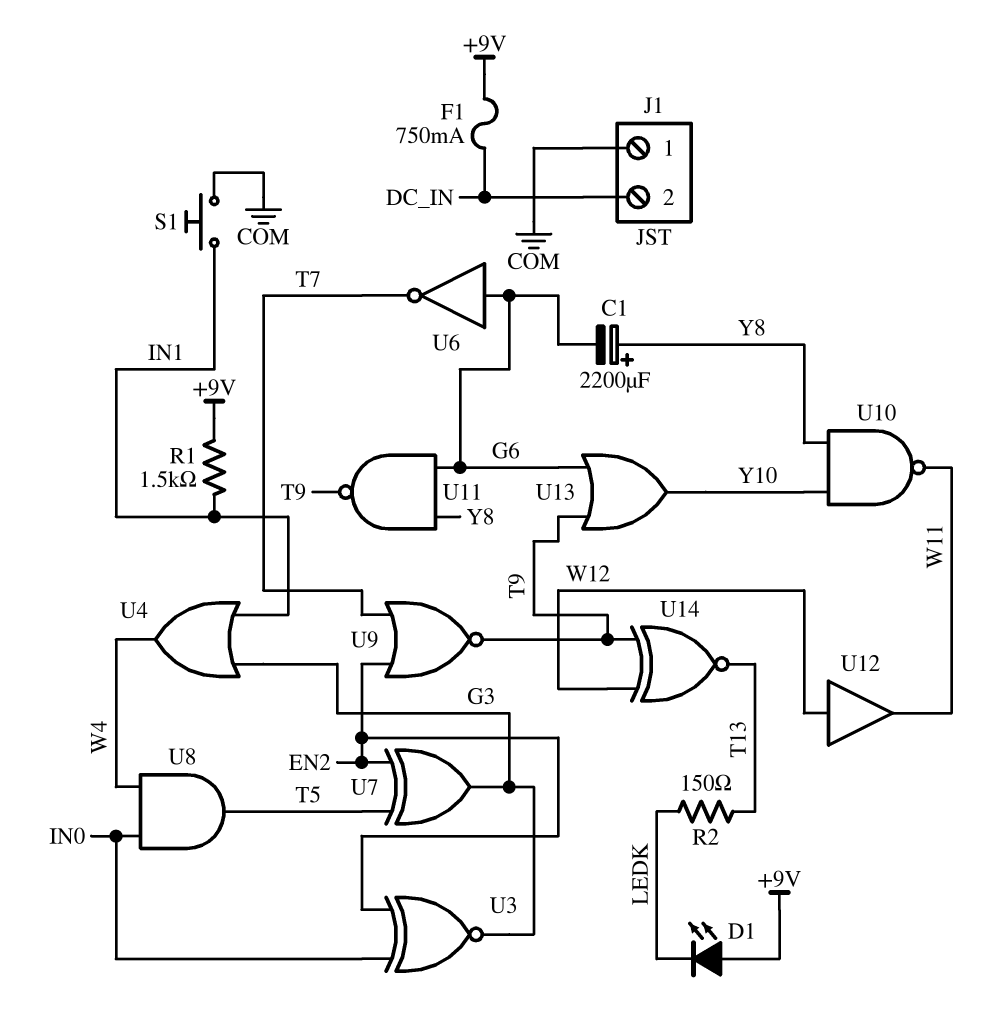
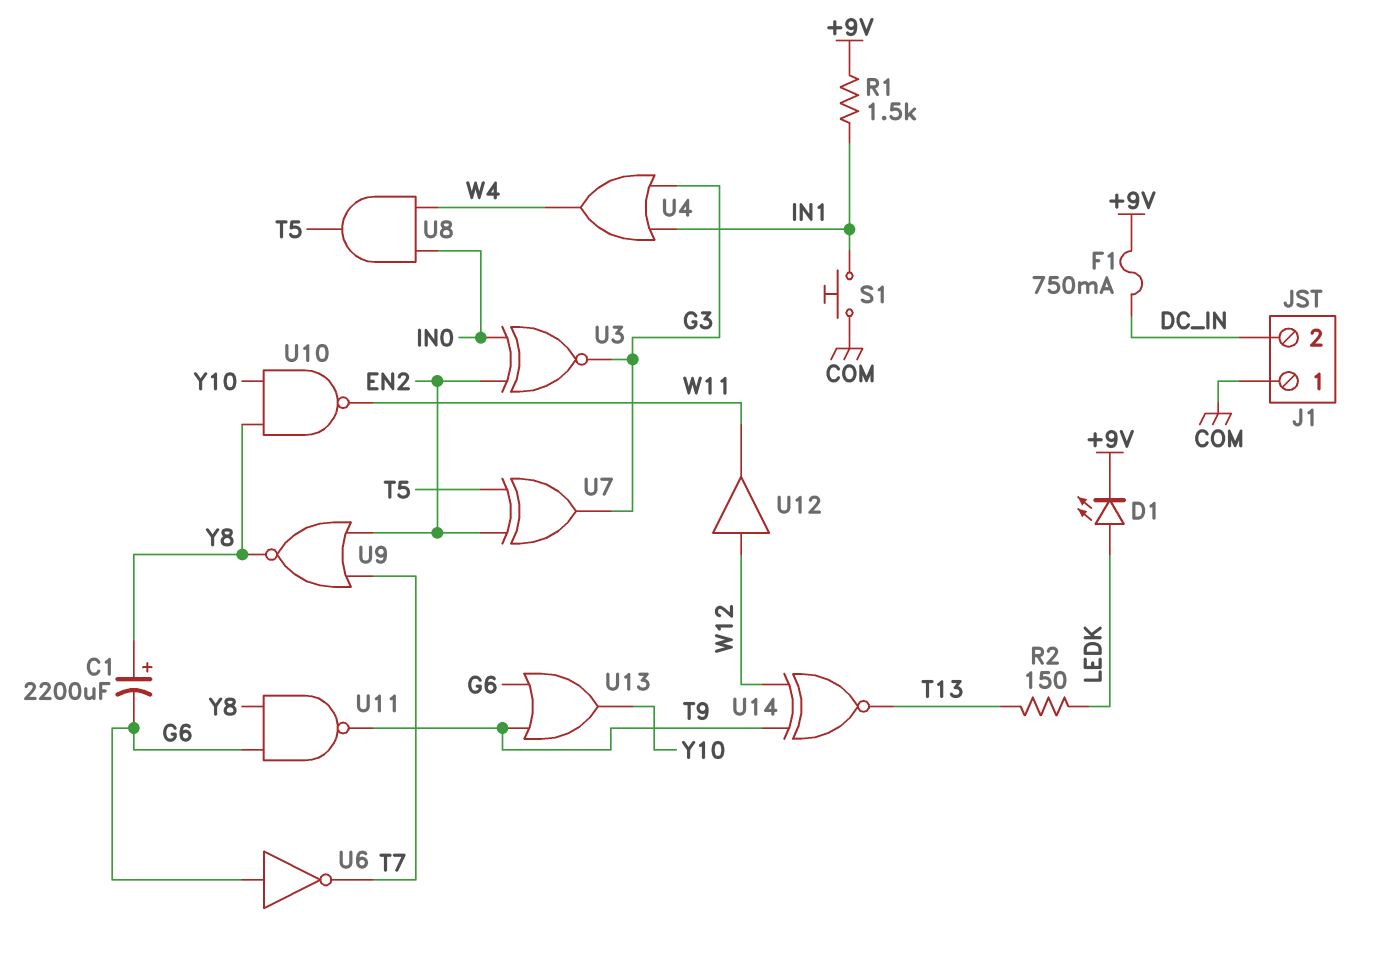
D1: LED (A +9V, K LEDK) -> LED (A LEDK, K +9V)
U9: NOR (in EN2, in T7, out T9) -> NOR (in EN2, in T7, out Y8)

